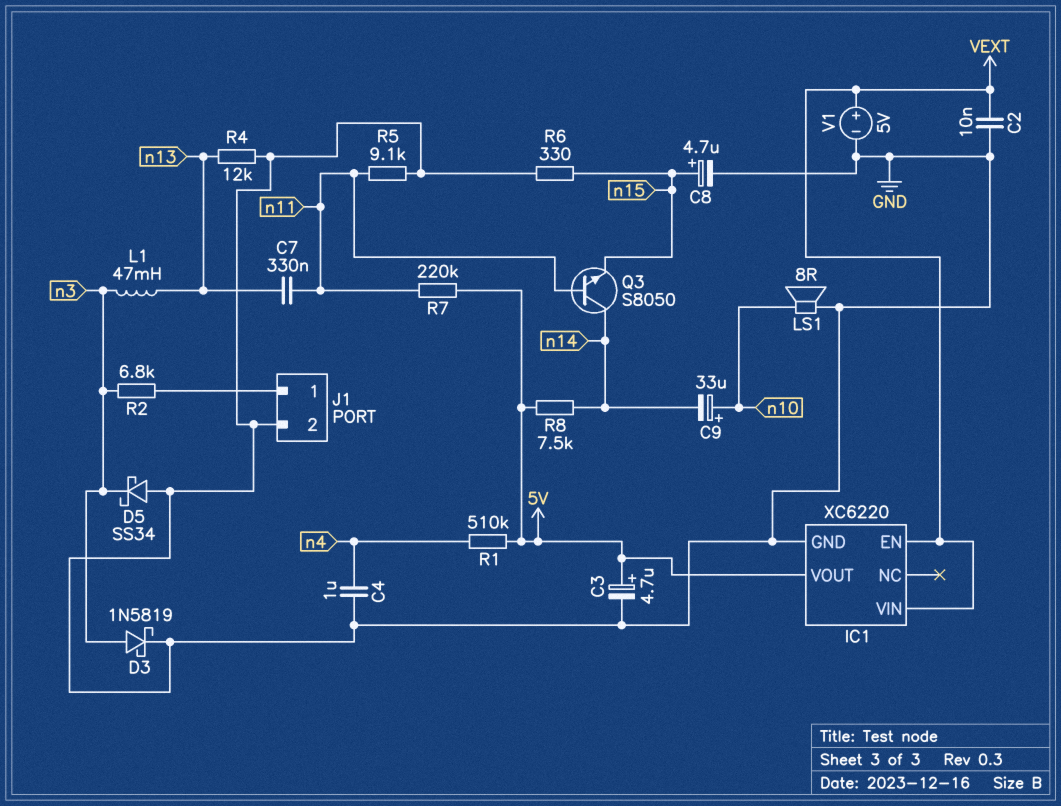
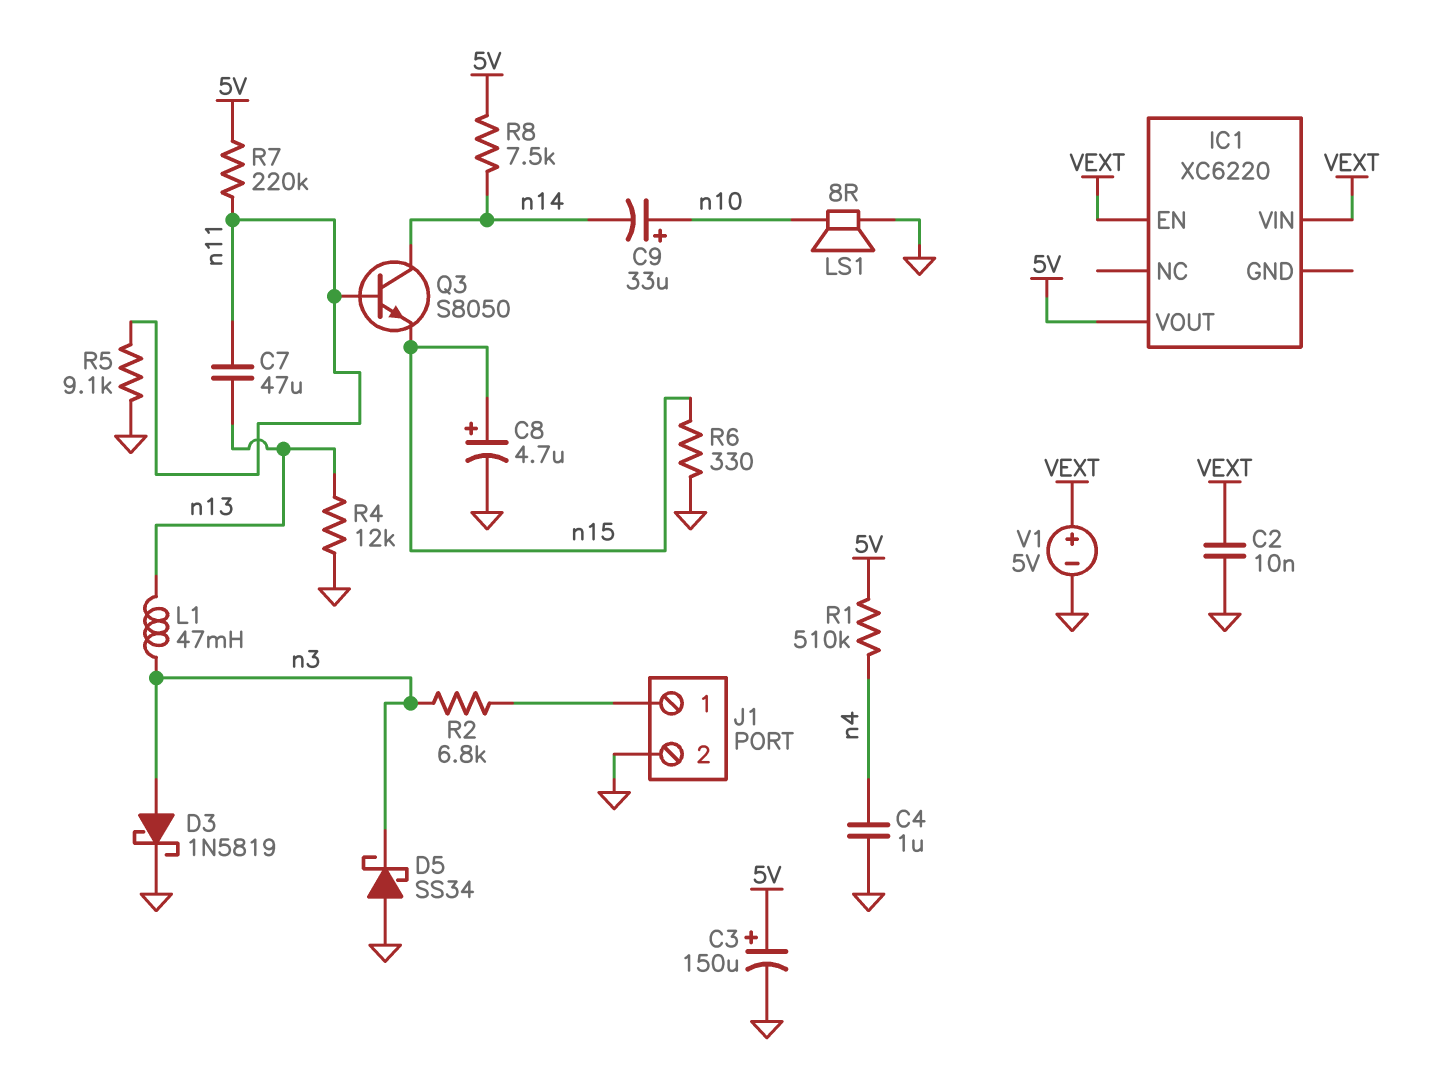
C3: 4.7uF (plus 5V, minus GND) -> 150uF (plus 5V, minus GND)
C7: 330nF (n11, n13) -> 47uF (n11, n13)
IC1 pin GND: GND -> none

